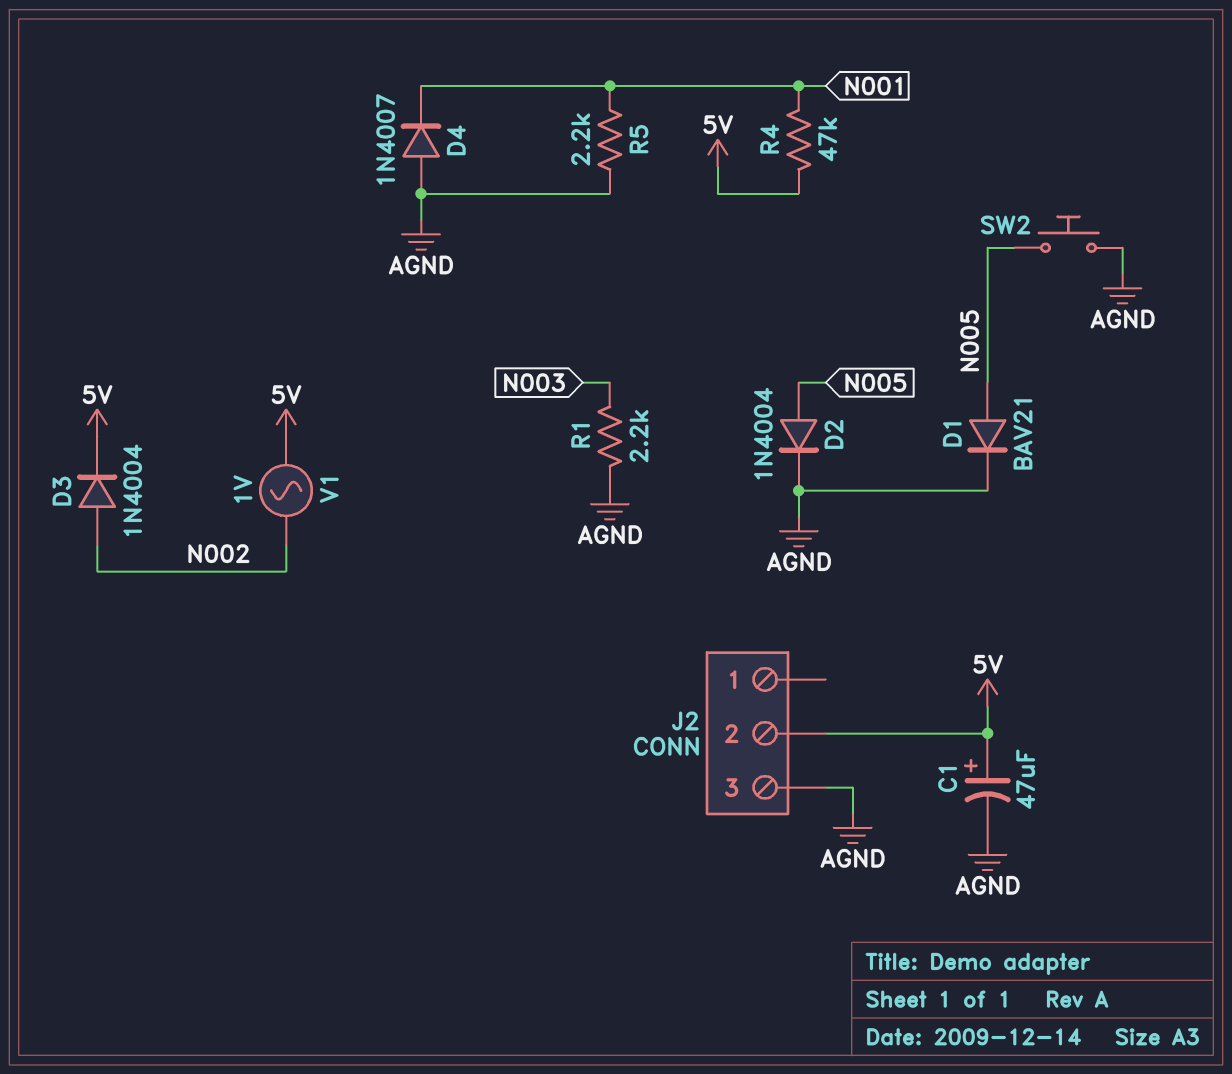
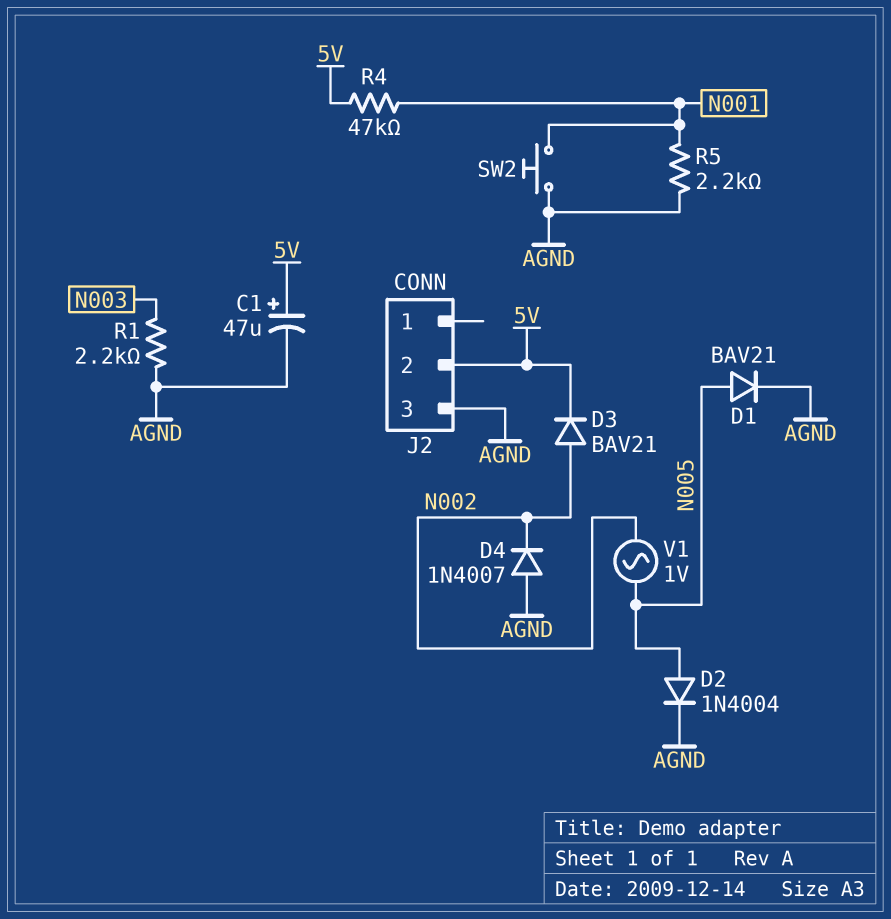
D3: diode 1N4004 (A N002, K 5V) -> diode BAV21 (A N002, K 5V)
D4: diode 1N4007 (A AGND, K N001) -> diode 1N4007 (A AGND, K N002)
SW2: button (AGND, N005) -> button (AGND, N001)
V1: AC 1V (5V, N002) -> AC 1V (N002, N005)

